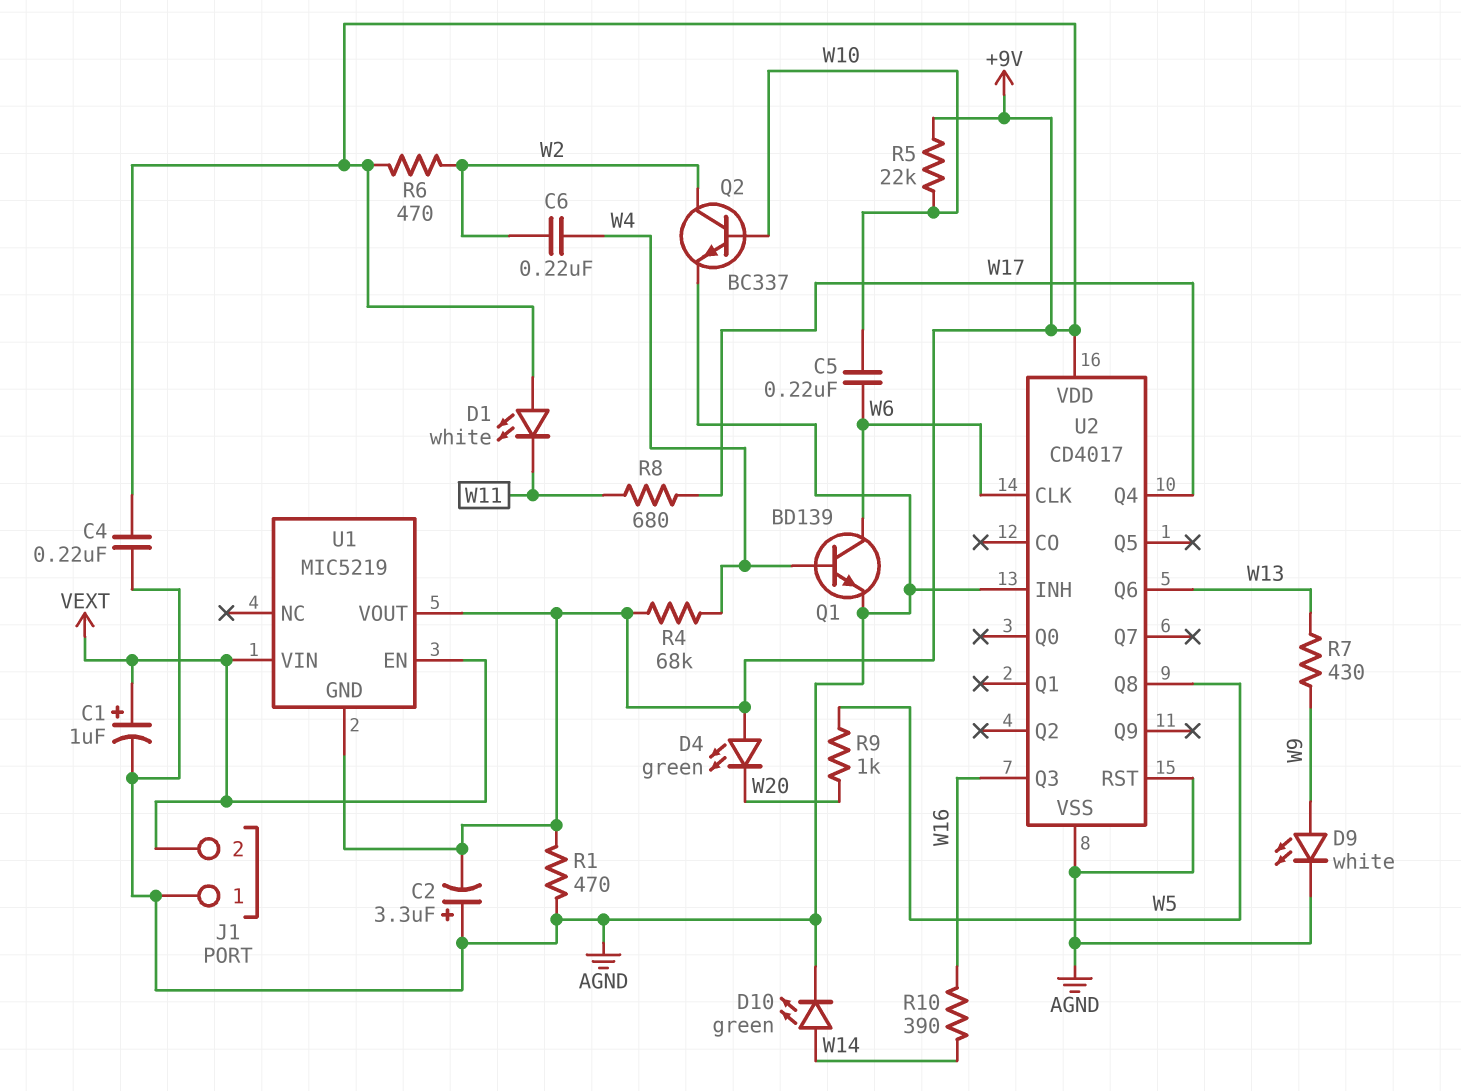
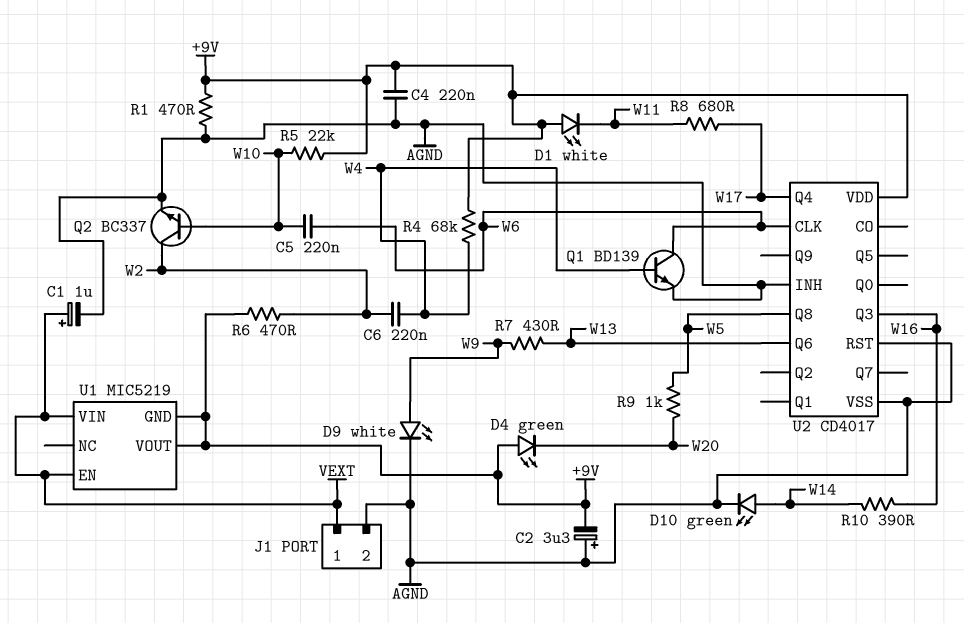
J1 pin 1: AGND -> VEXT
J1 pin 2: VEXT -> AGND

